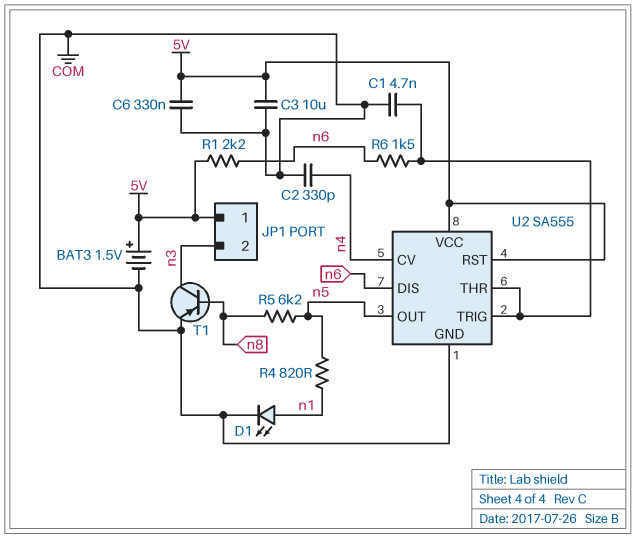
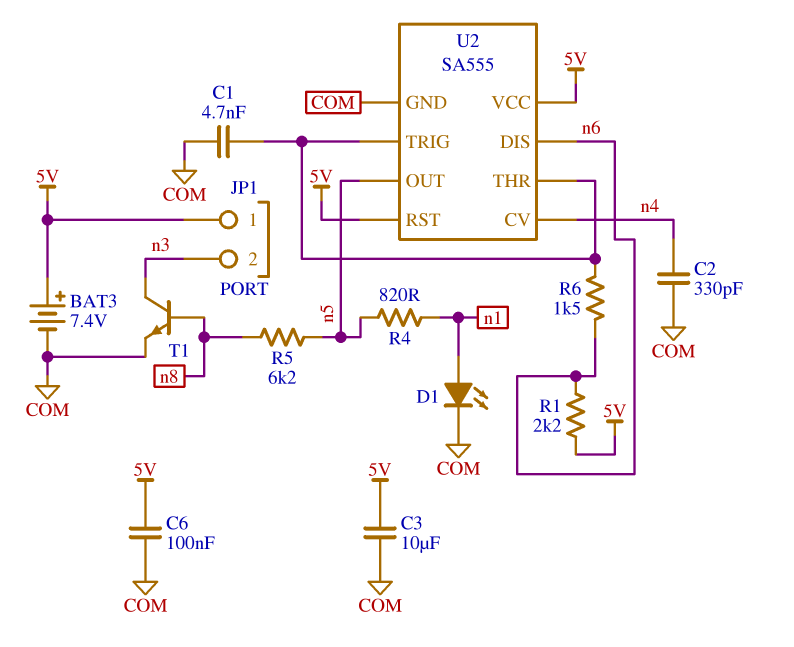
BAT3: 1.5V (plus 5V, minus COM) -> 7.4V (plus 5V, minus COM)
C6: 330nF (5V, COM) -> 100nF (5V, COM)
T1: PNP (B n8, C n3, E COM) -> NPN (B n8, C n3, E COM)

